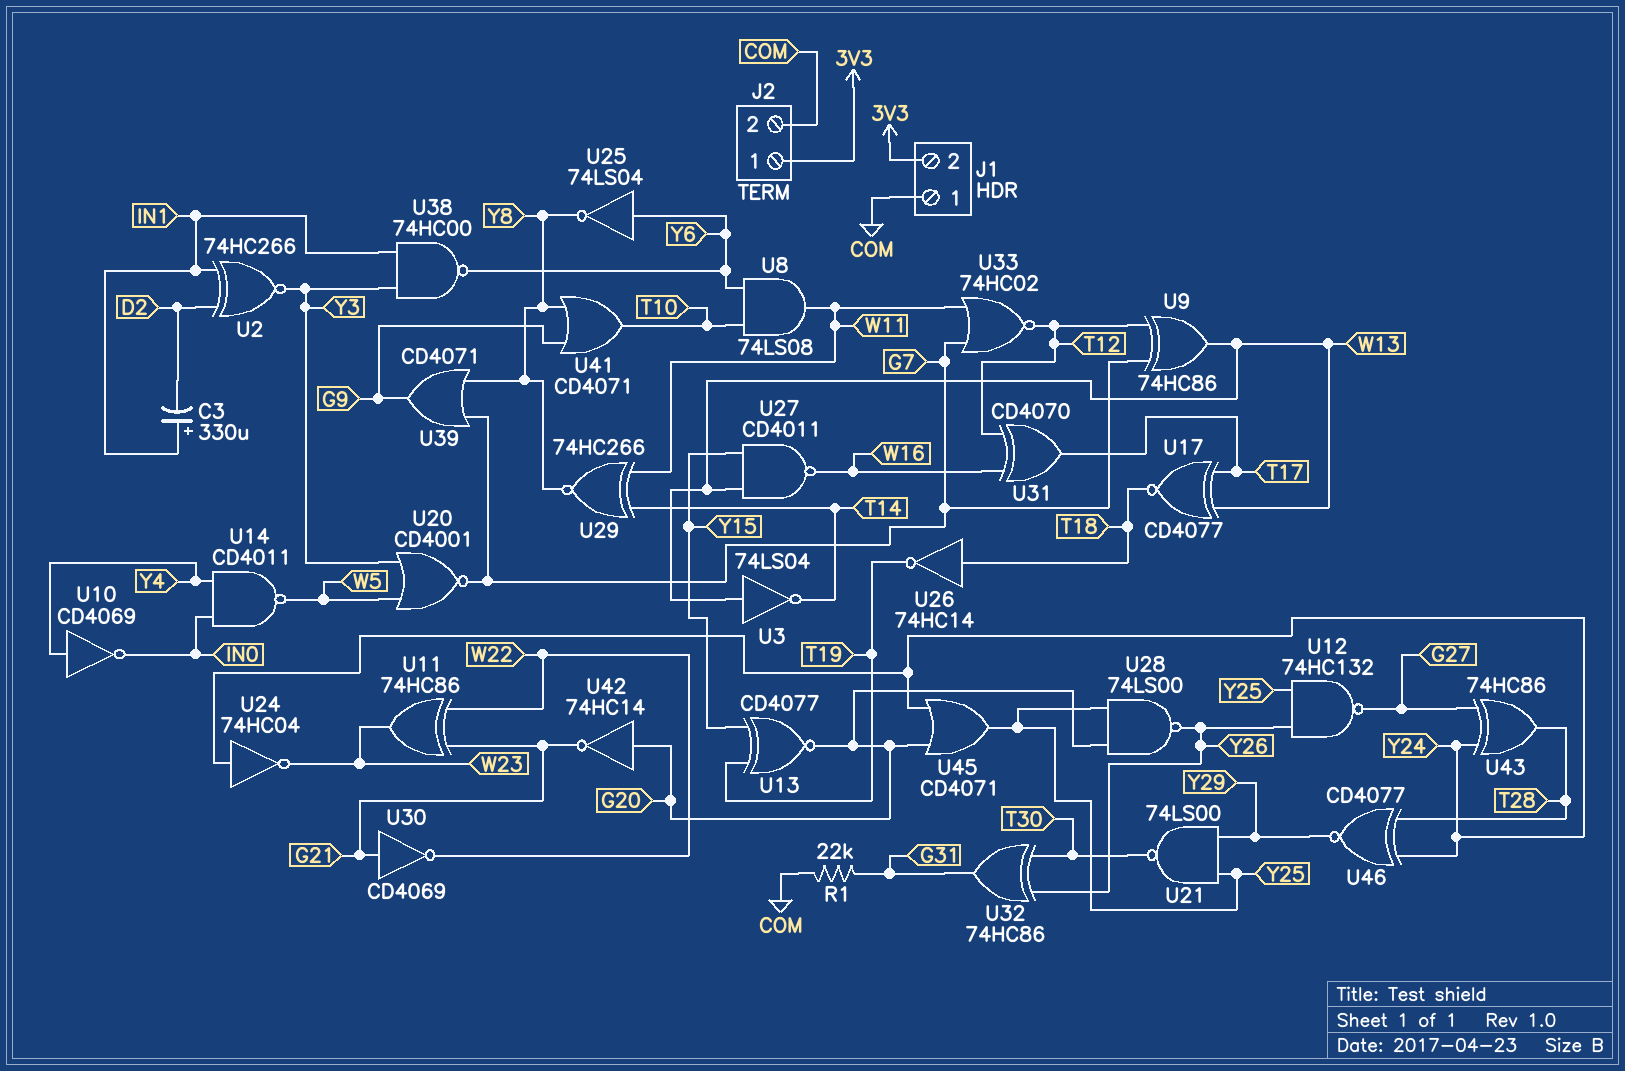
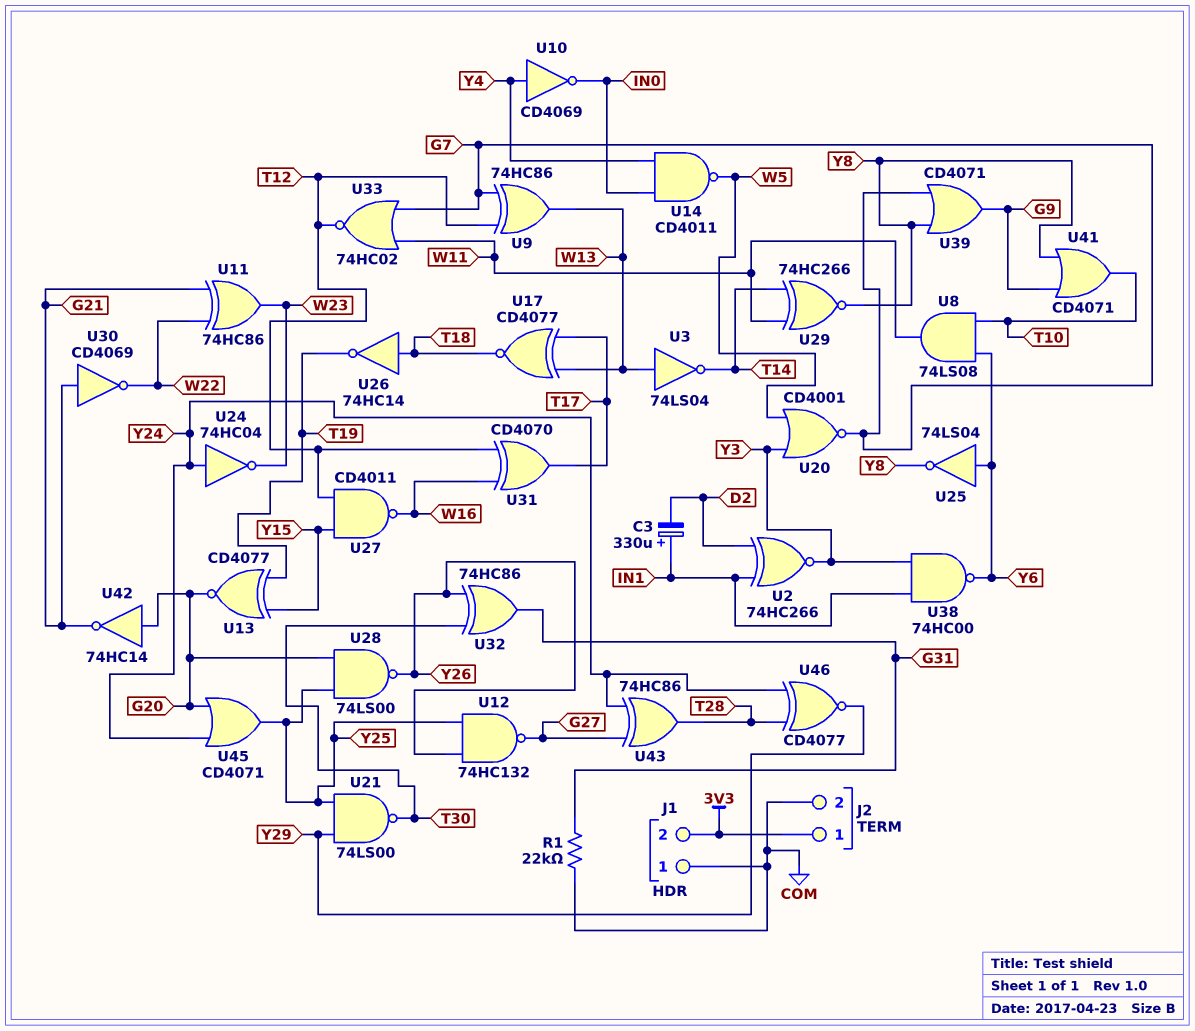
U27: NAND CD4011 (in W13, in Y15, out W16) -> NAND CD4011 (in T12, in Y15, out W16)

